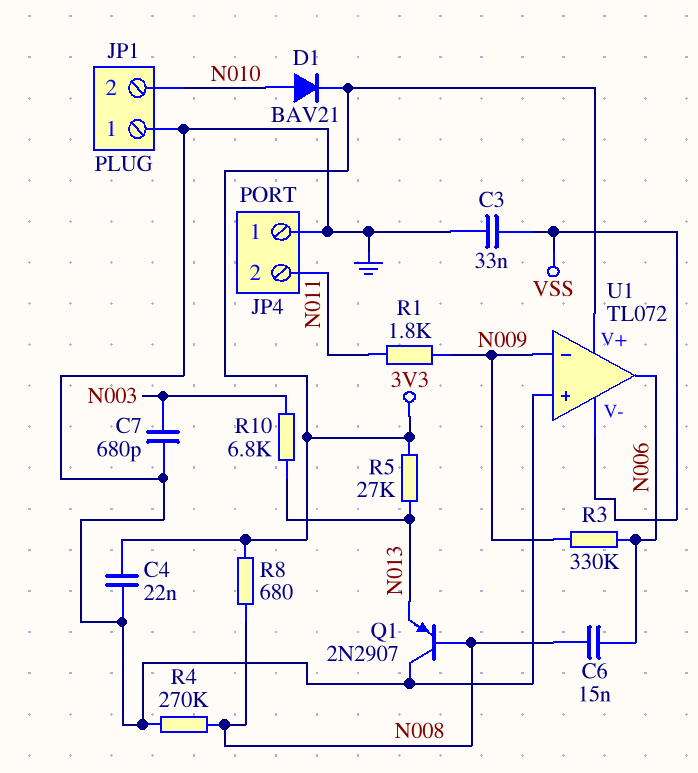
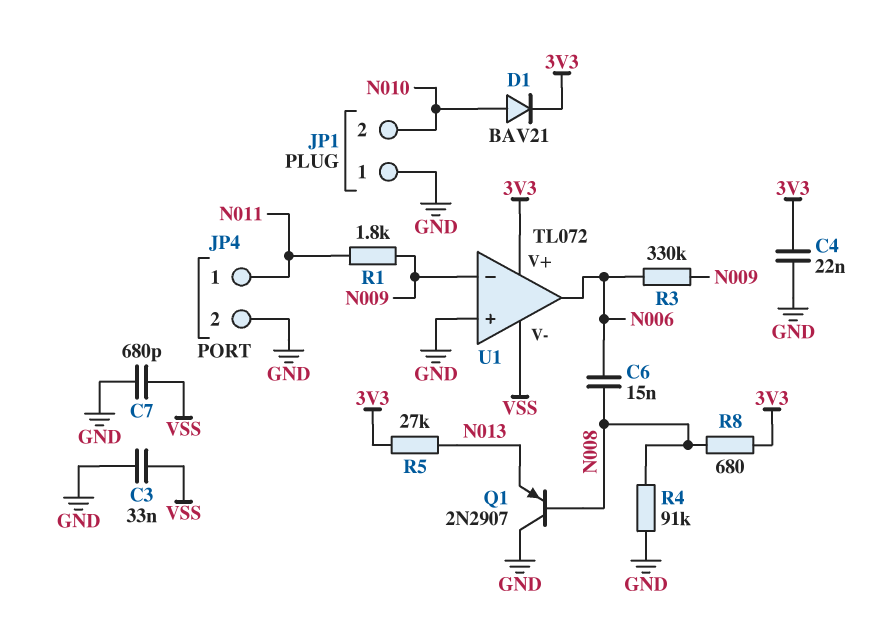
C7: 680pF (GND, N003) -> 680pF (GND, VSS)
JP4 pin 1: GND -> N011
JP4 pin 2: N011 -> GND
R4: 270k (GND, N008) -> 91k (GND, N008)
R10: 6.8k (N003, N013) -> none

